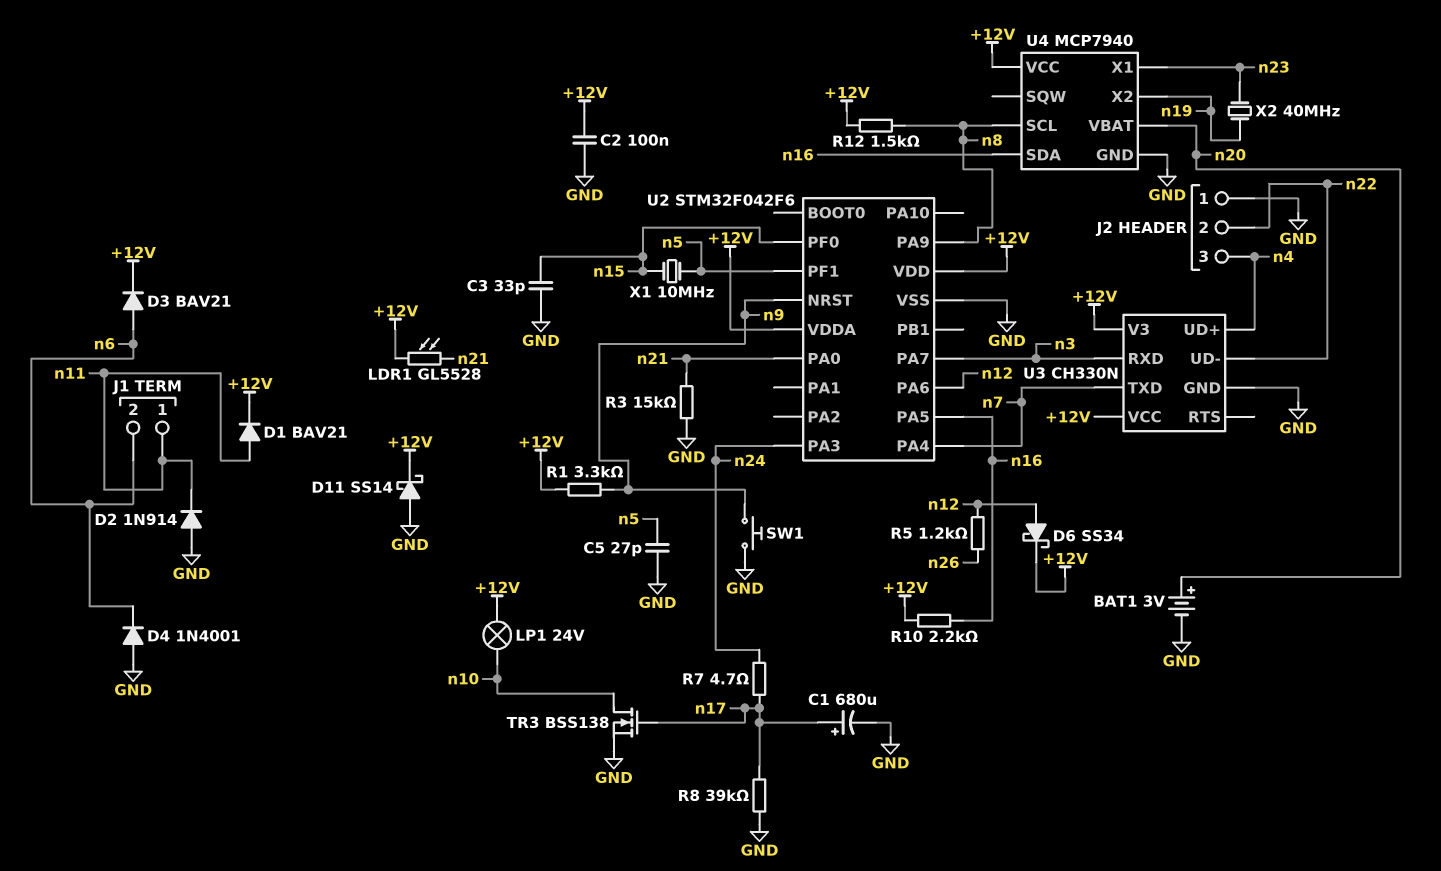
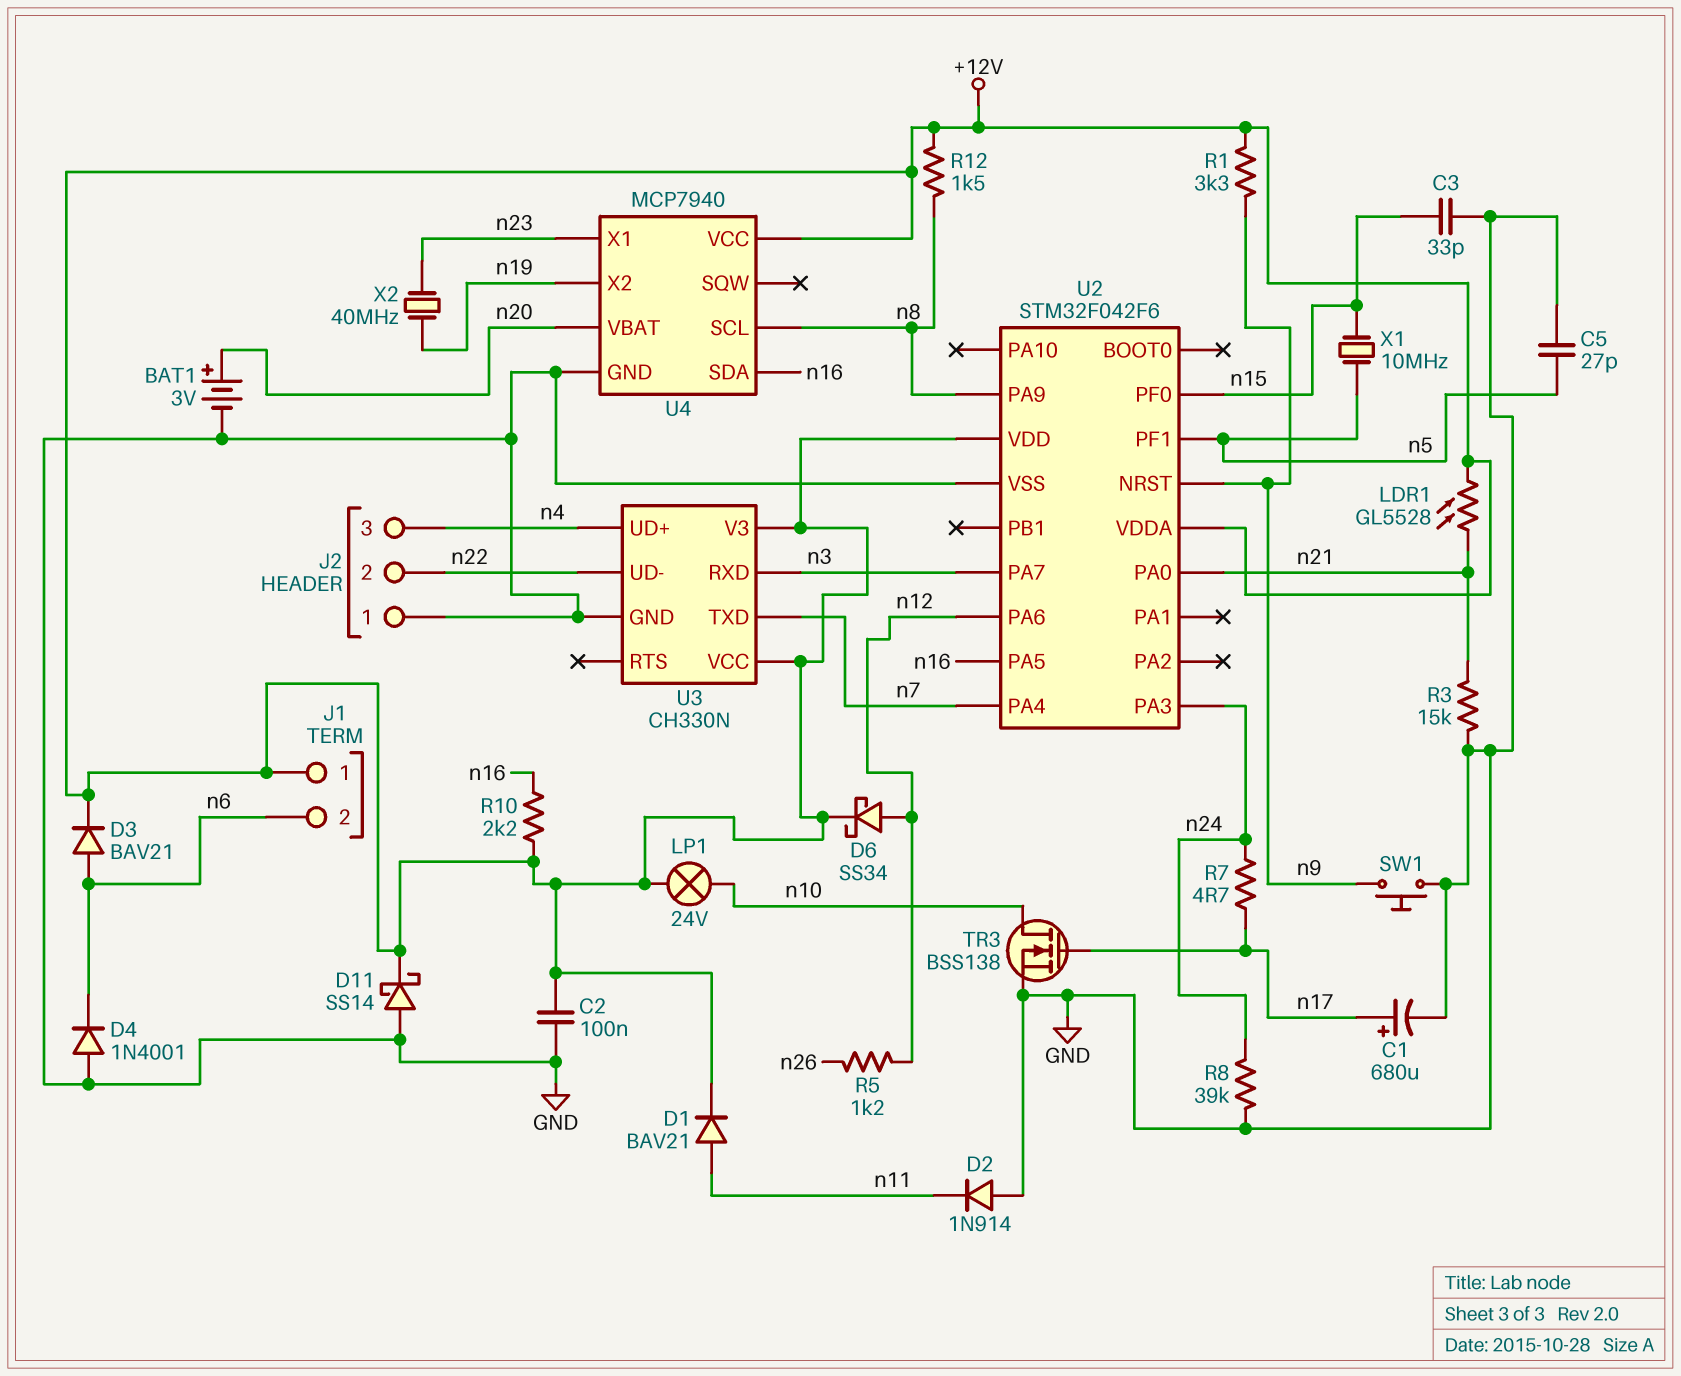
J1 pin 1: n11 -> +12V
R8: 39k (GND, n17) -> 39k (GND, n24)

